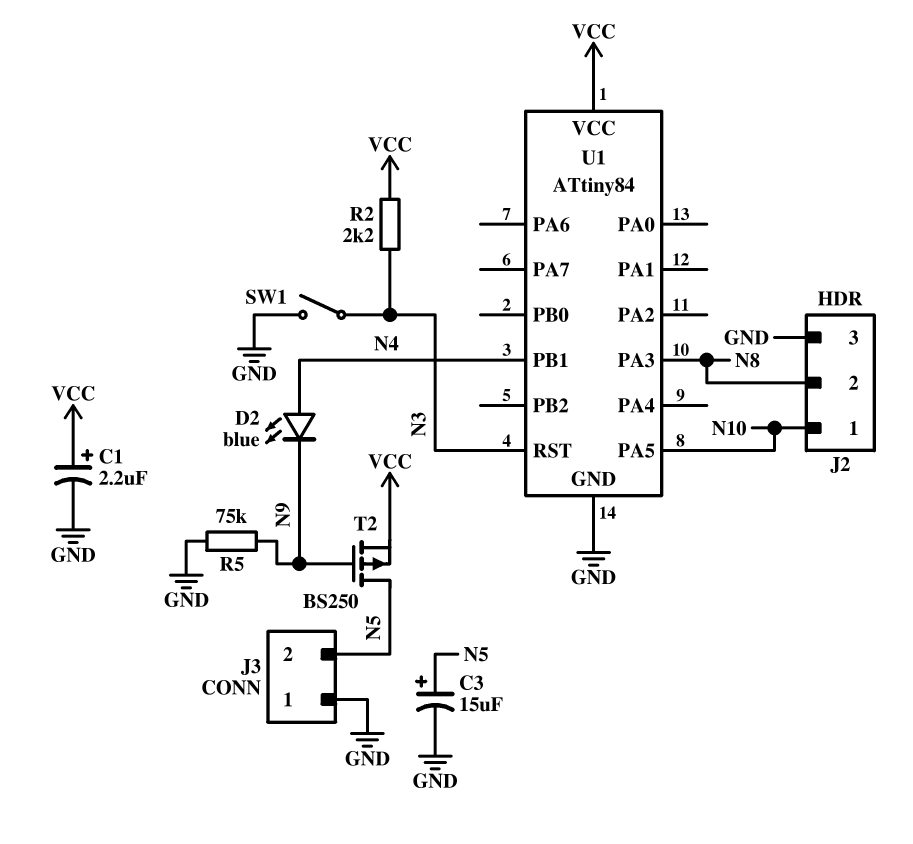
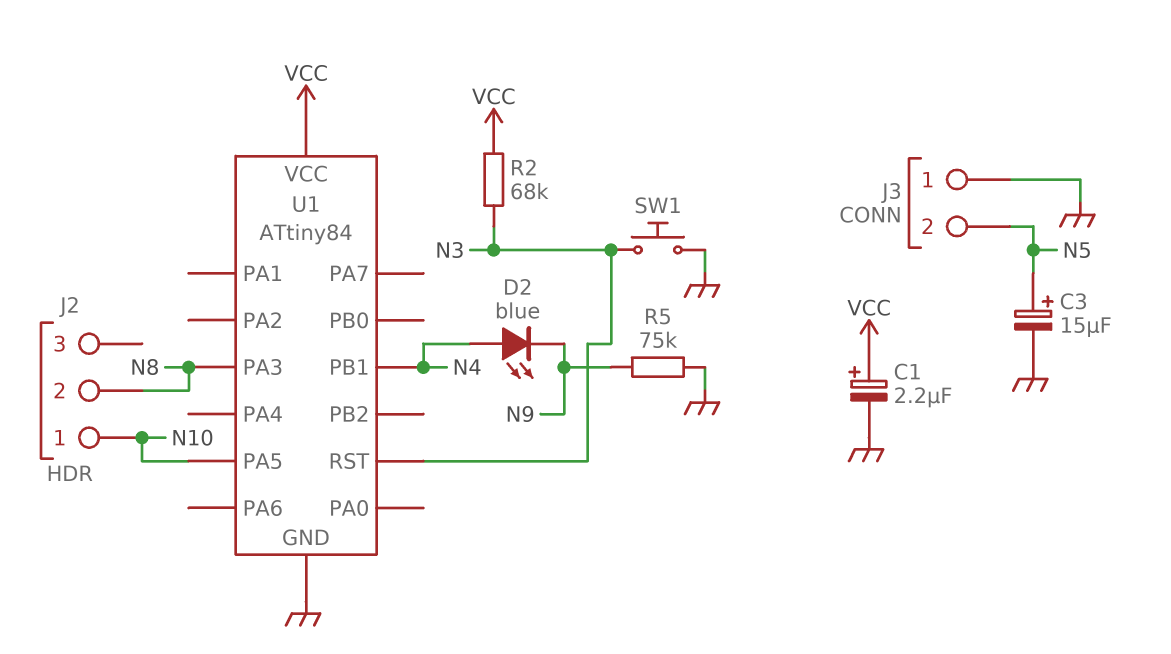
J2 pin 3: GND -> none
R2: 2.2k (N3, VCC) -> 68k (N3, VCC)
SW1: switch (GND, N3) -> button (GND, N3)
T2: PMOS BS250 (G N9, D N5, S VCC) -> none

